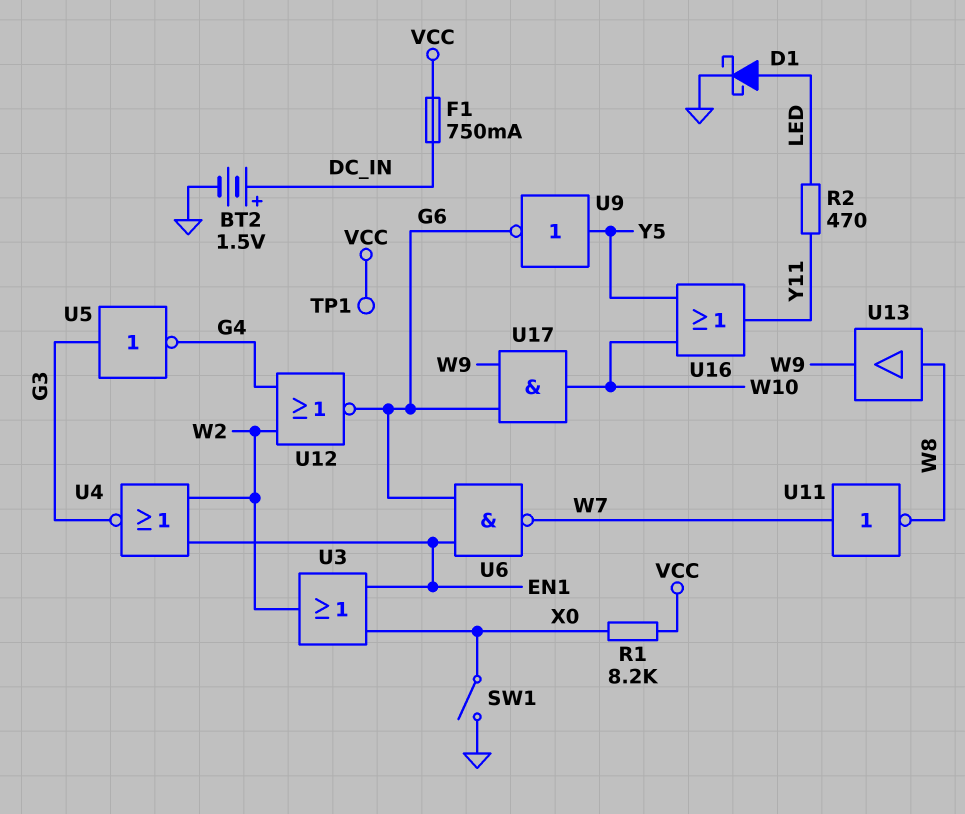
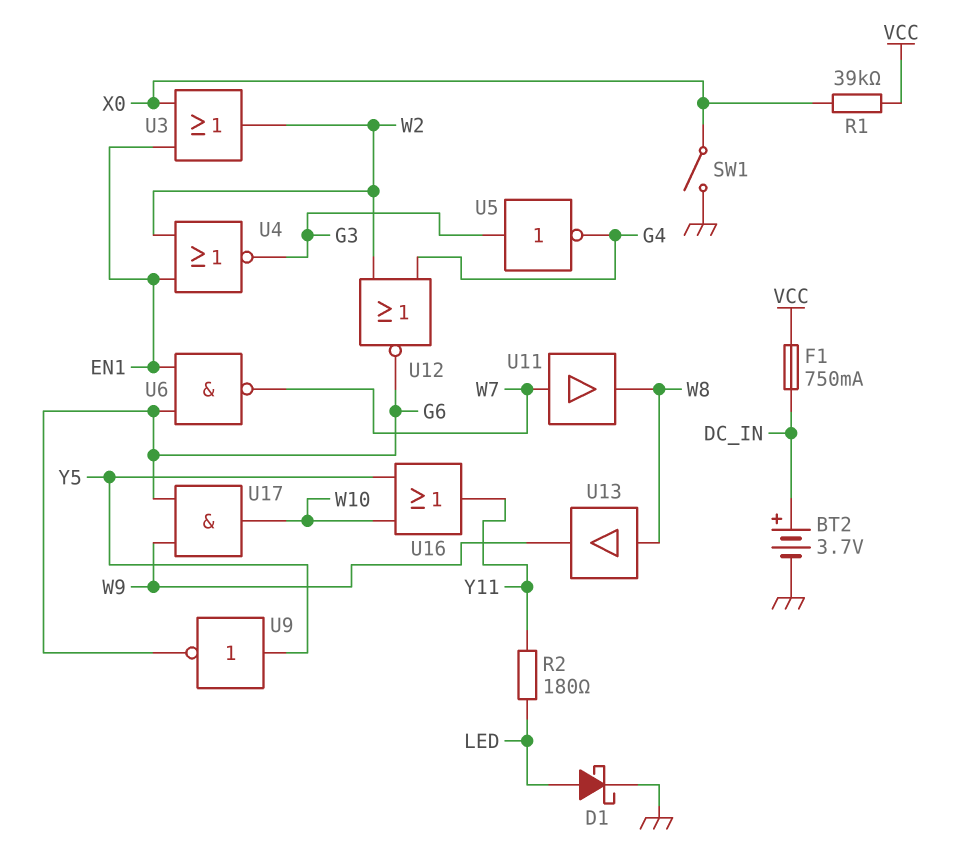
BT2: 1.5V (plus DC_IN, minus GND) -> 3.7V (plus DC_IN, minus GND)
R1: 8.2k (VCC, X0) -> 39k (VCC, X0)
R2: 470 (LED, Y11) -> 180 (LED, Y11)
TP1: test point (VCC) -> none
U11: NOT (in W7, out W8) -> buffer (in W7, out W8)

